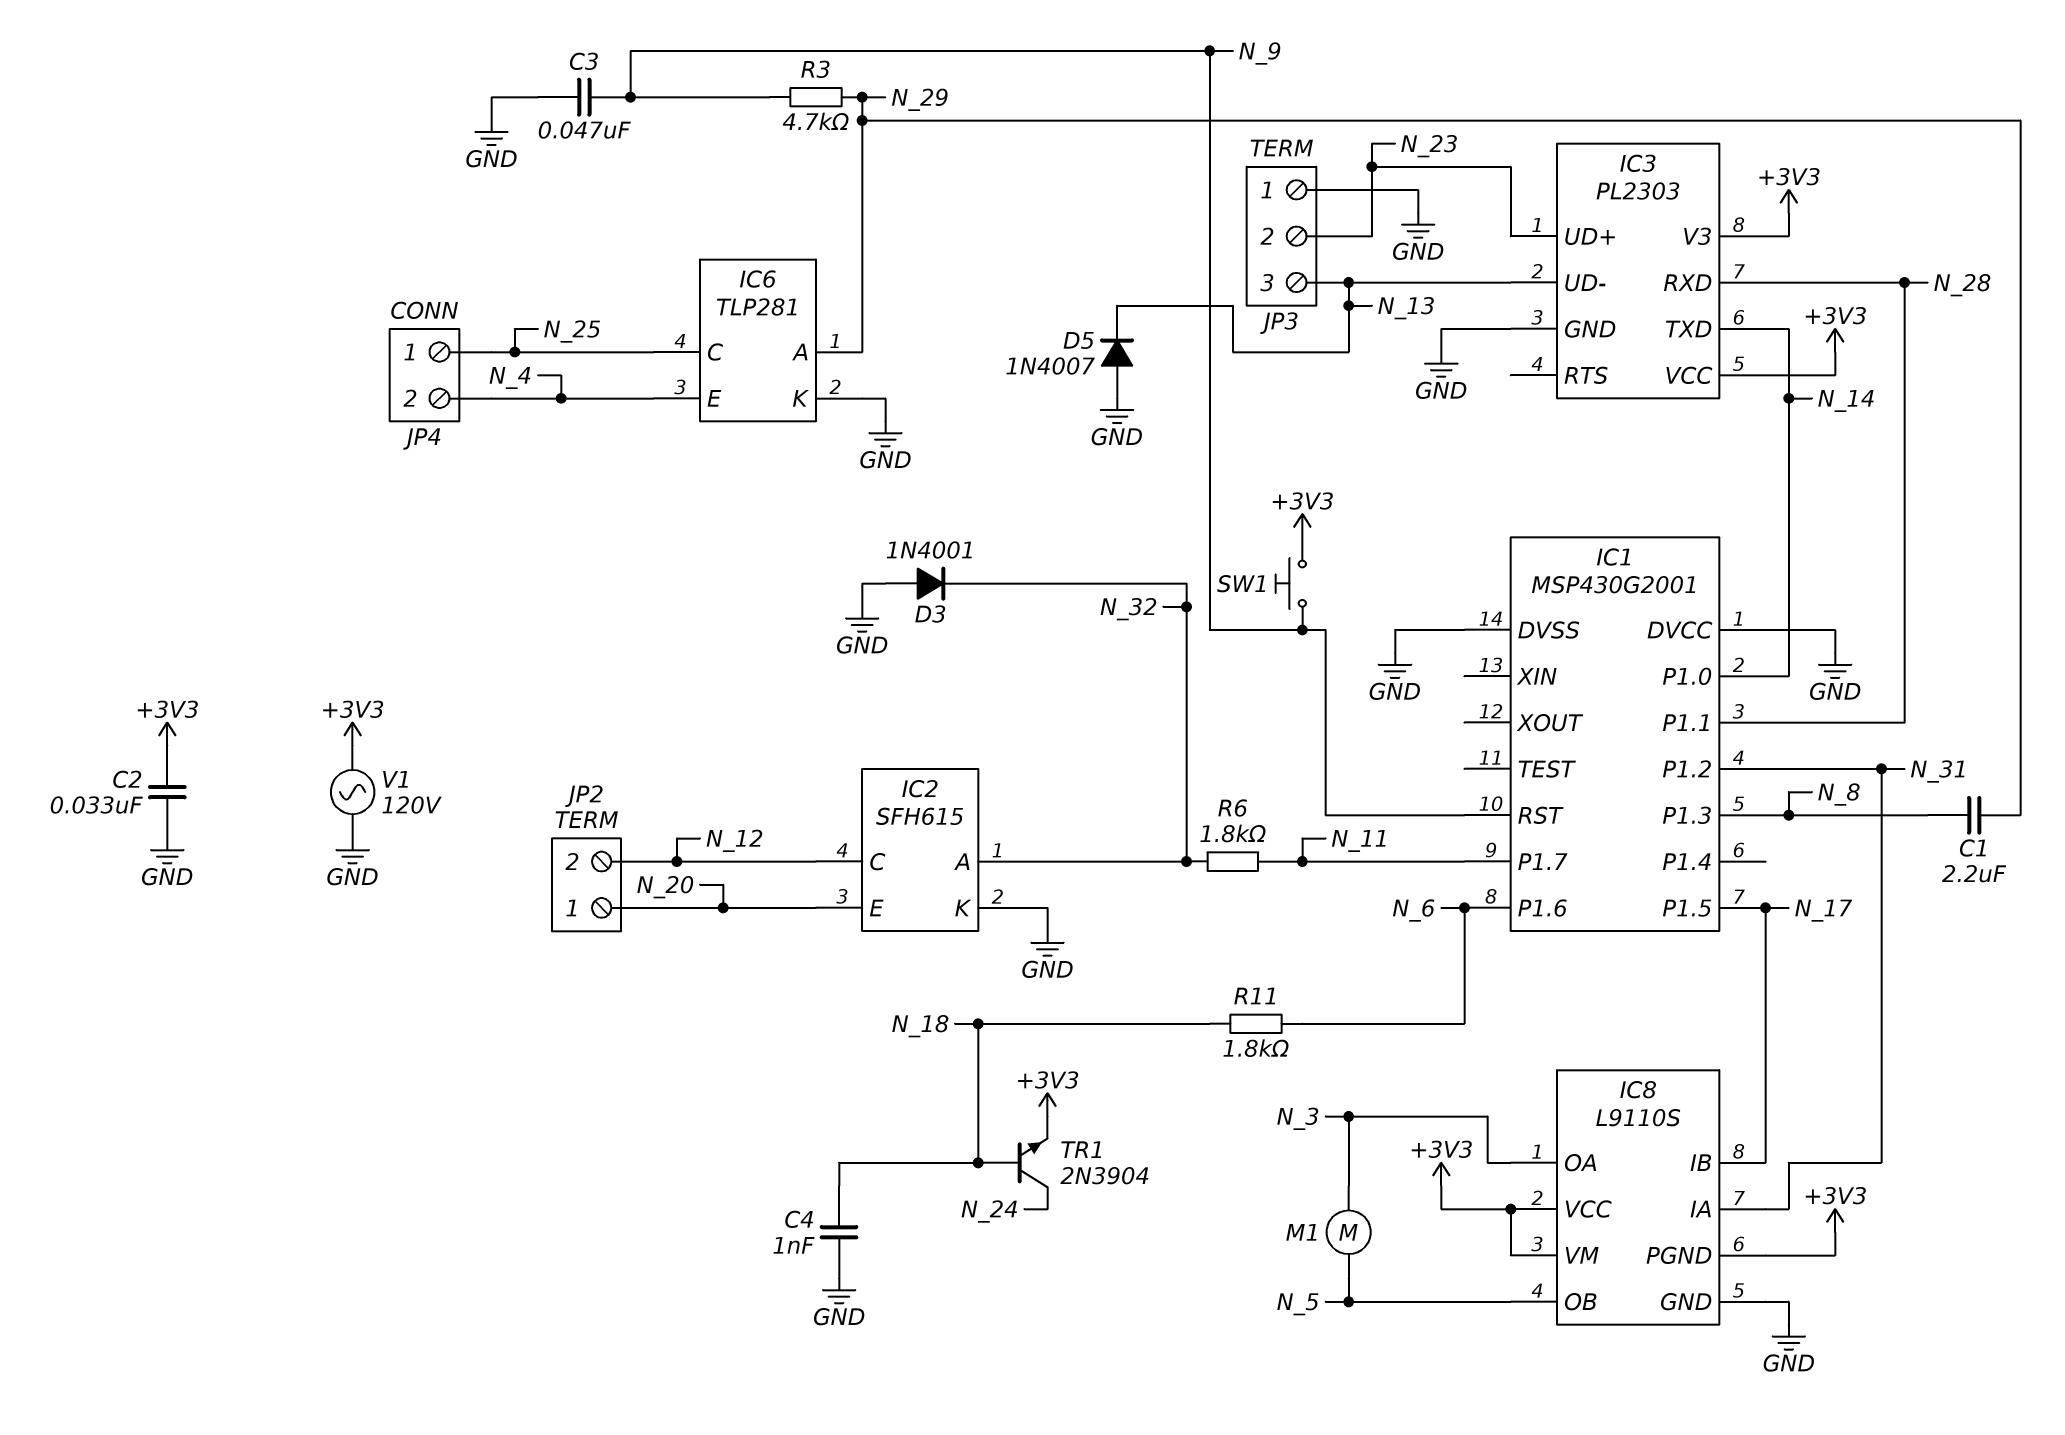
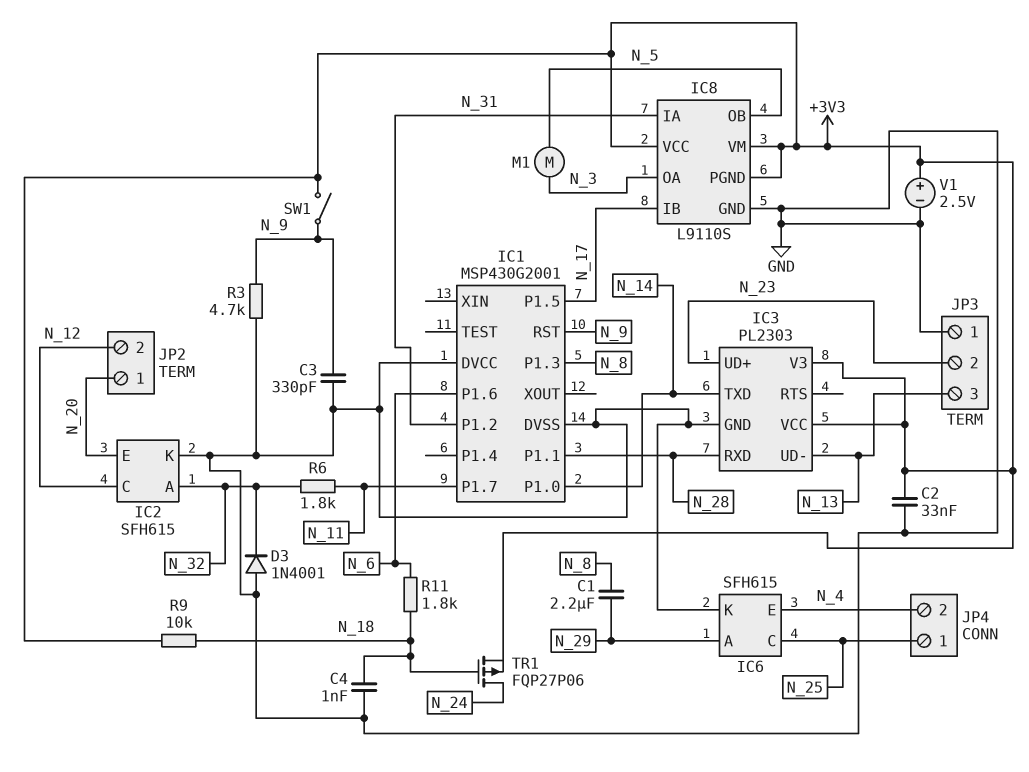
C3: 47nF (GND, N_9) -> 330pF (GND, N_9)
D5: diode 1N4007 (A GND, K N_13) -> none
IC6: TLP281 -> SFH615
R3: 4.7k (N_9, N_29) -> 4.7k (GND, N_9)
R9: none -> 10k (+3V3, N_18)
SW1: button (+3V3, N_9) -> switch (+3V3, N_9)
TR1: NPN 2N3904 (B N_18, C N_24, E +3V3) -> PMOS FQP27P06 (G N_18, D N_24, S +3V3)
V1: AC 120V (+3V3, GND) -> 2.5V (plus +3V3, minus GND)

